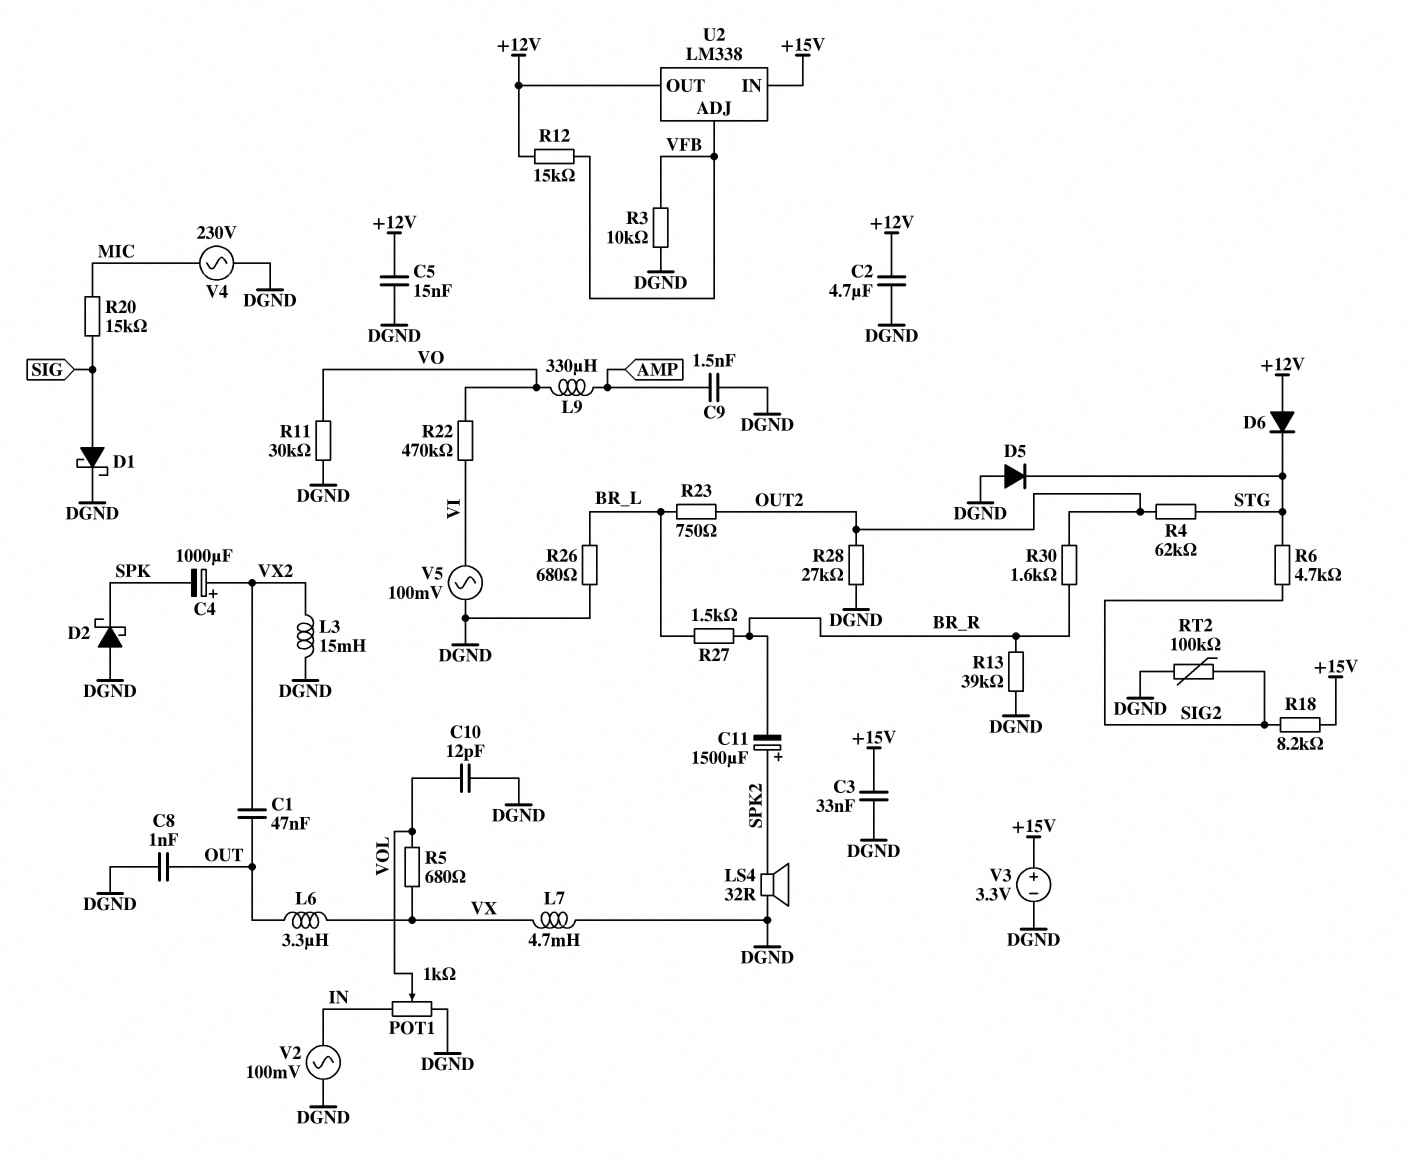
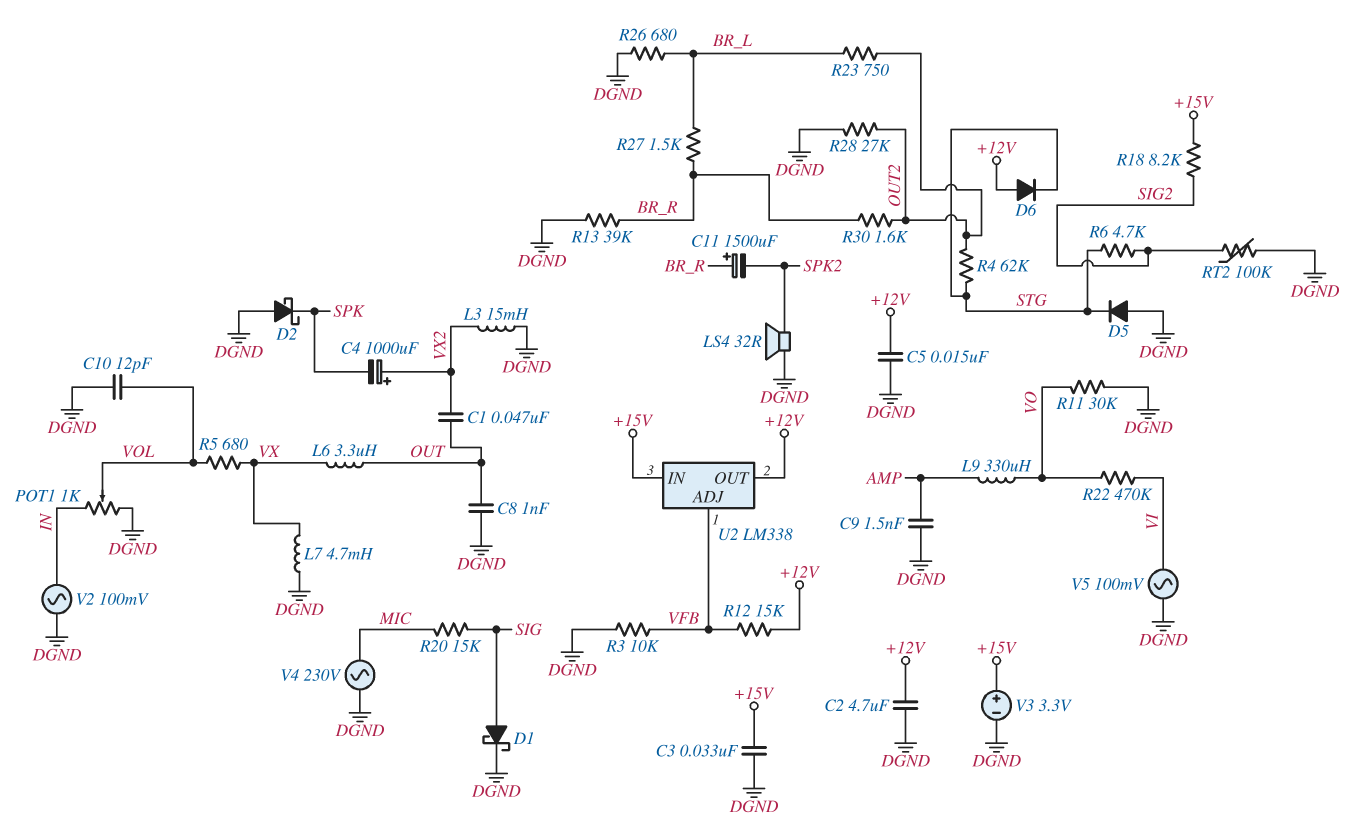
C11: 1500uF (plus SPK2, minus BR_R) -> 1500uF (plus BR_R, minus SPK2)

